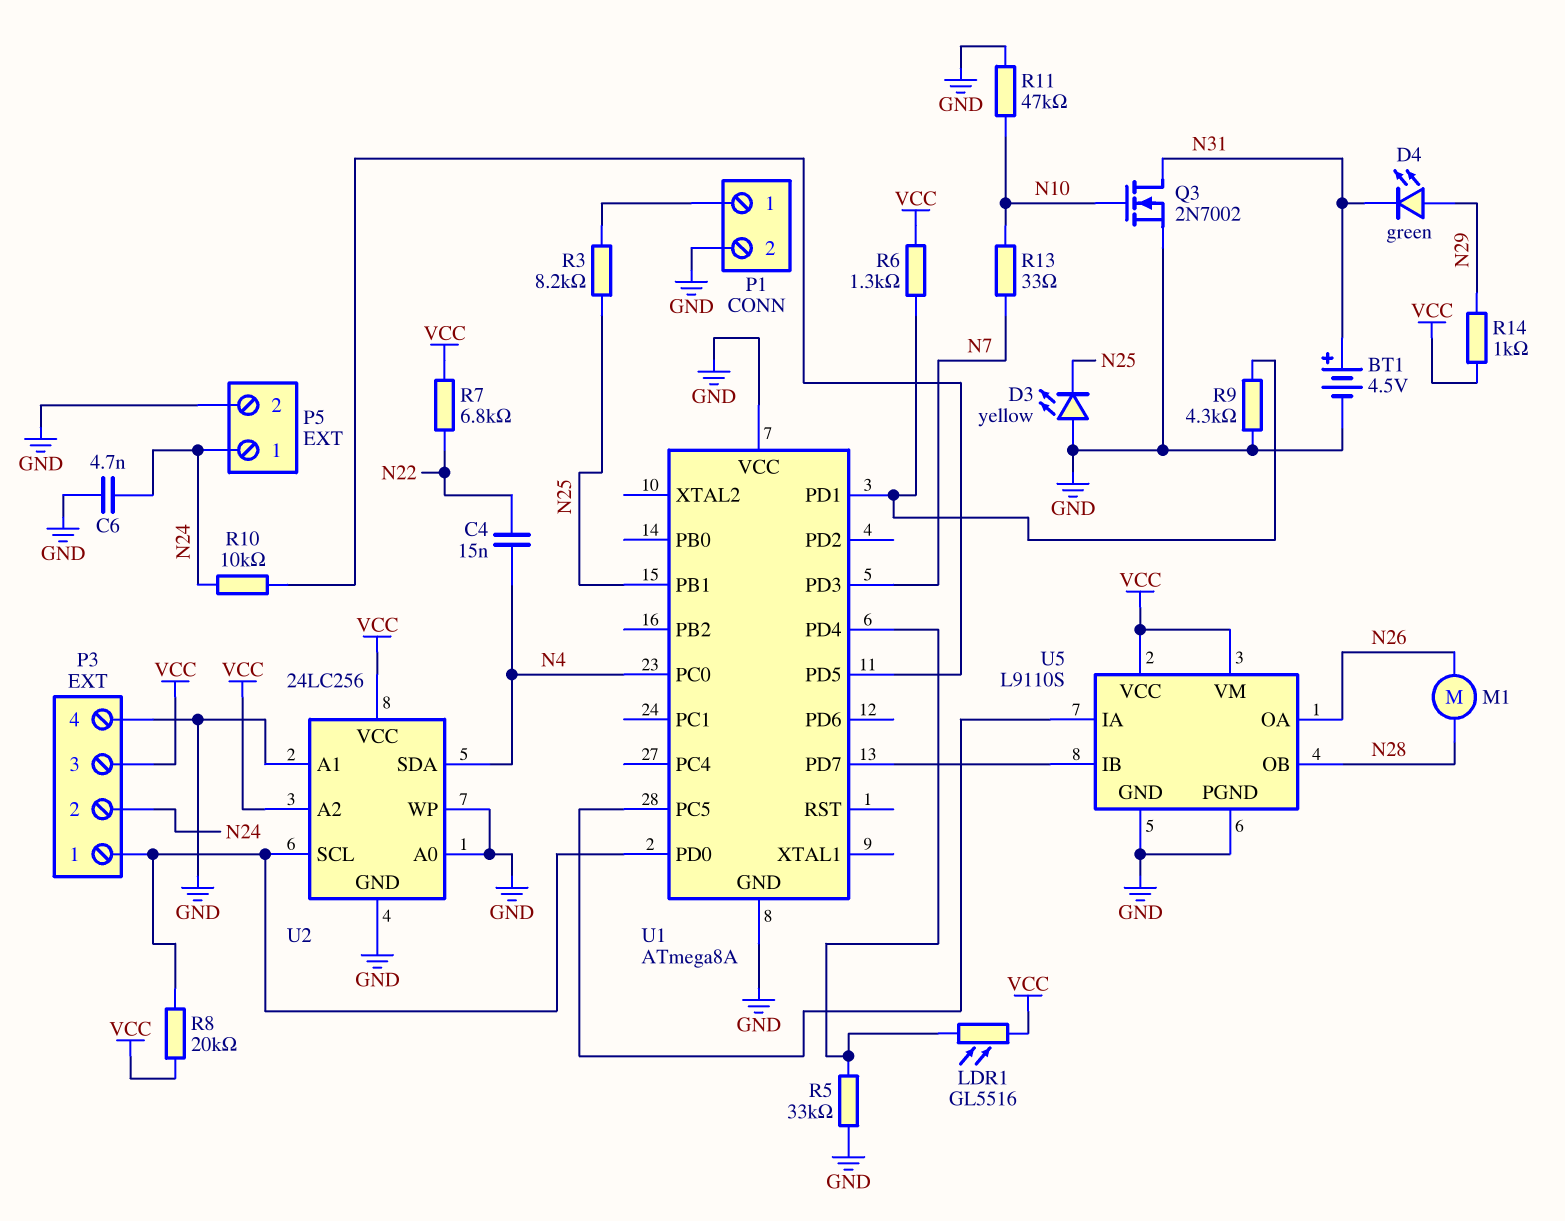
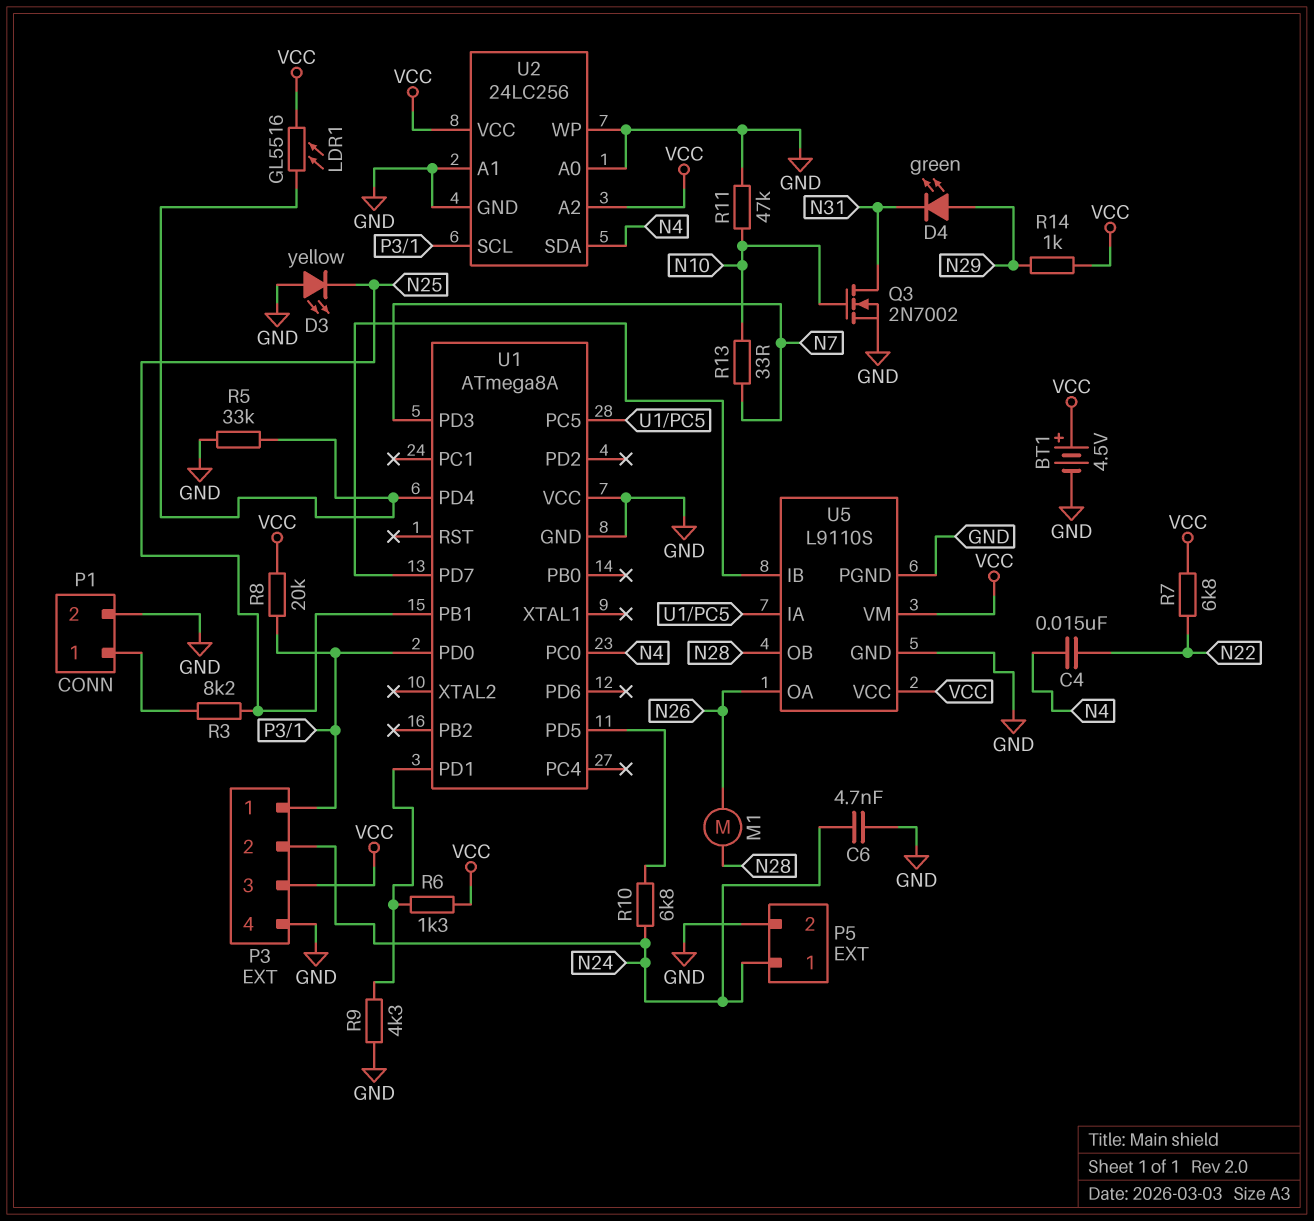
BT1: 4.5V (plus N31, minus GND) -> 4.5V (plus VCC, minus GND)
R10: 10k (N24, U1/PD5) -> 6.8k (N24, U1/PD5)

